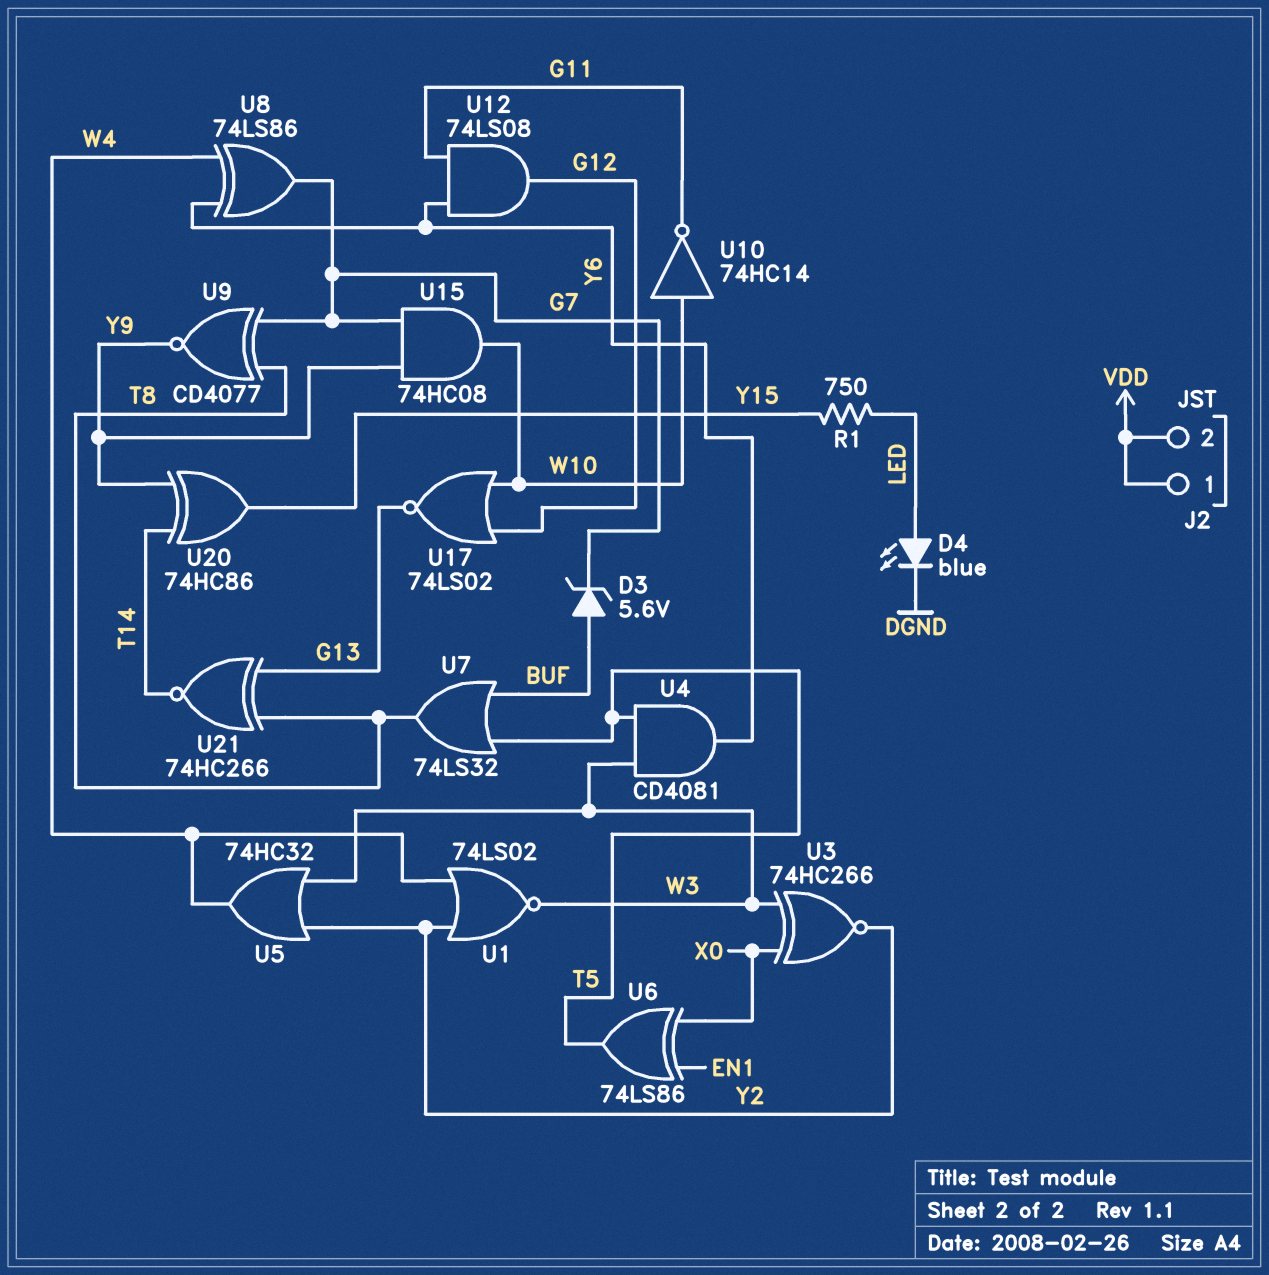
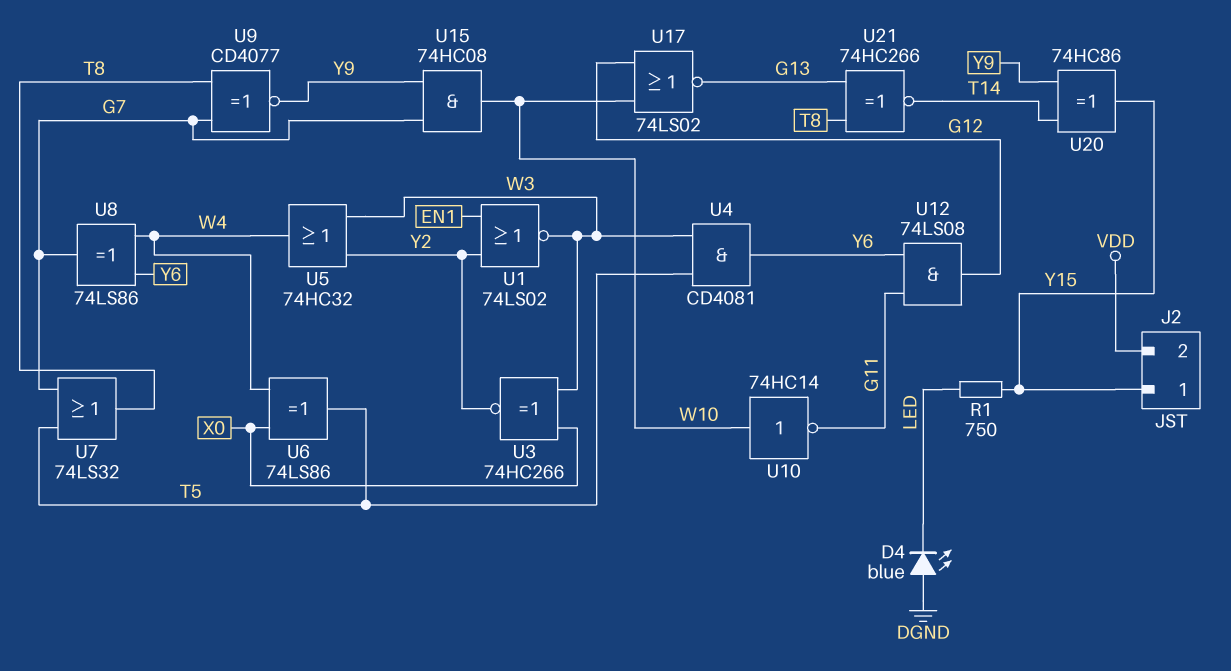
D3: zener 5.6V (A BUF, K G7) -> none
D4: LED blue (A LED, K DGND) -> LED blue (A DGND, K LED)
J2 pin 1: VDD -> Y15
U1: NOR 74LS02 (in W4, in Y2, out W3) -> NOR 74LS02 (in EN1, in Y2, out W3)
U6: XOR 74LS86 (in EN1, in X0, out T5) -> XOR 74LS86 (in W4, in X0, out T5)
U7: OR 74LS32 (in BUF, in T5, out T8) -> OR 74LS32 (in G7, in T5, out T8)

